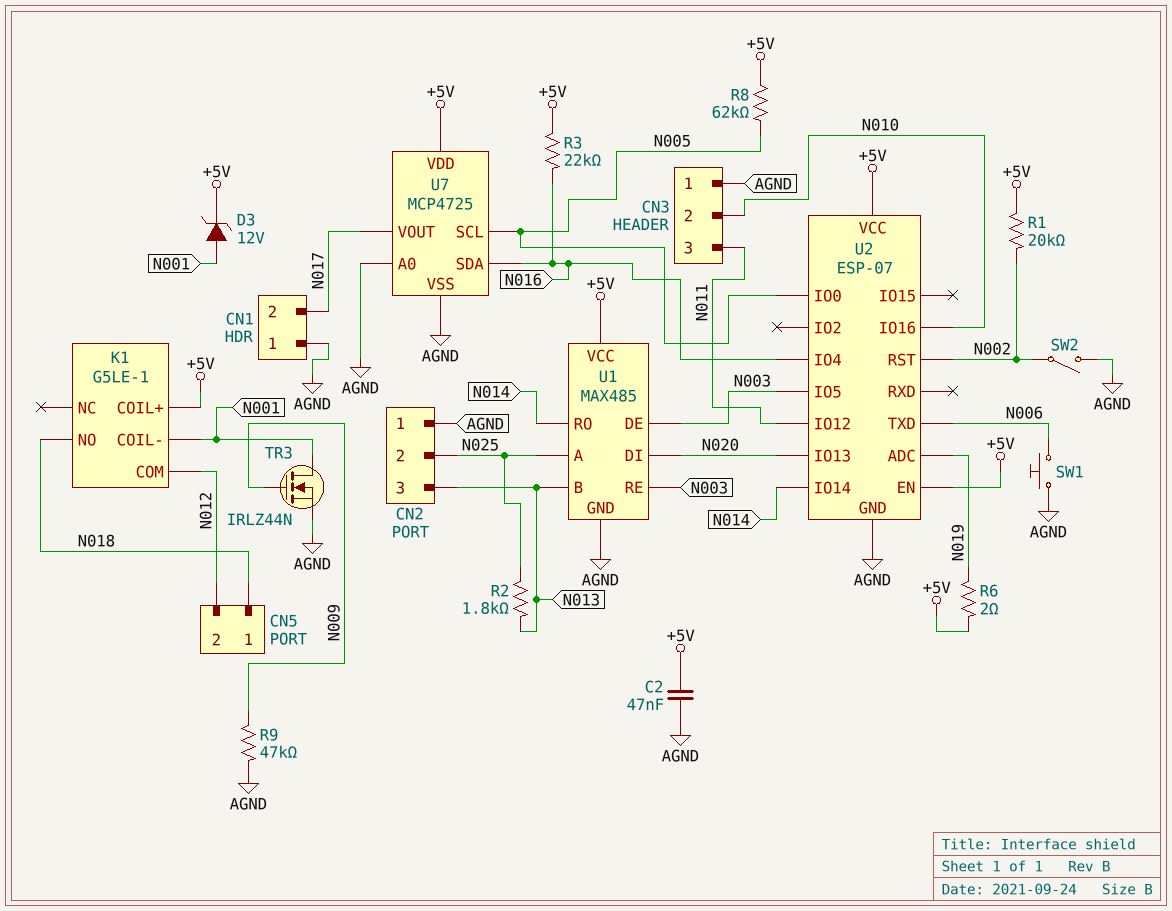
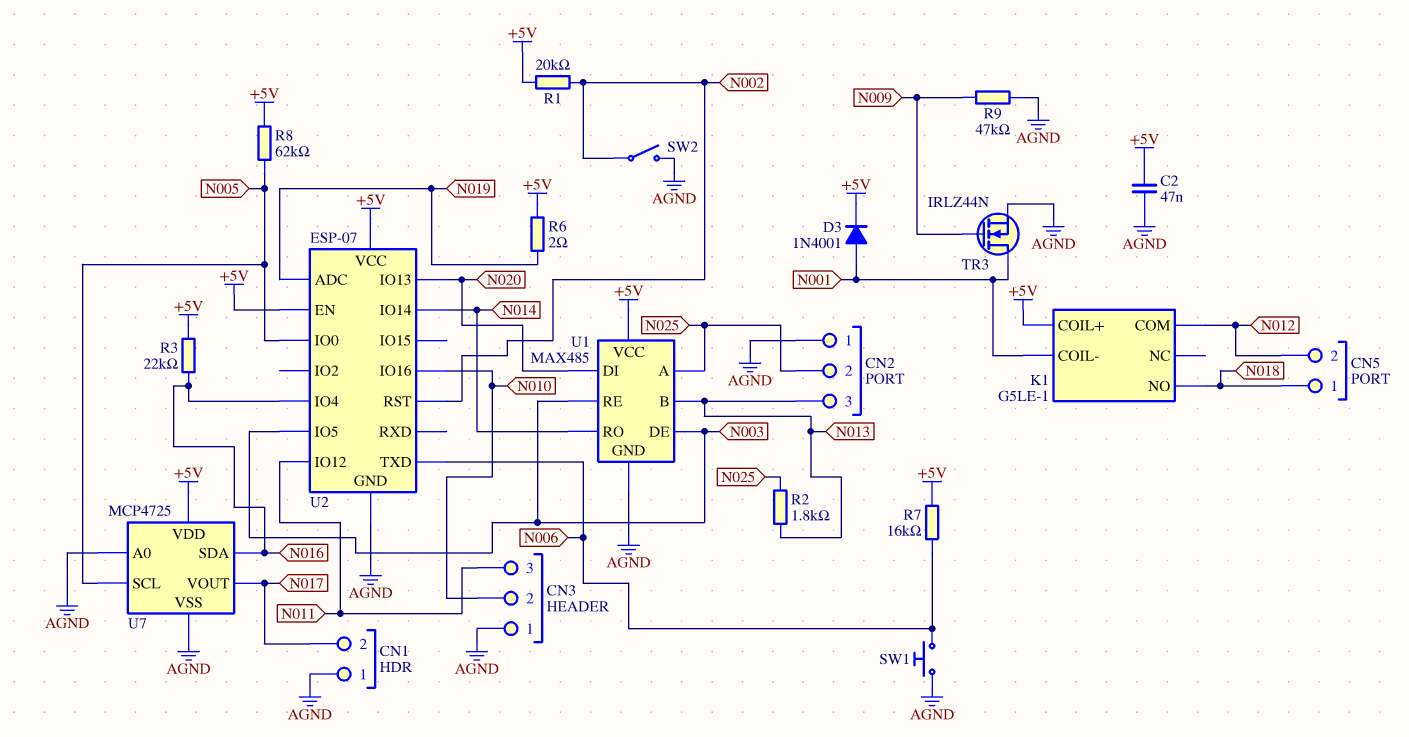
D3: zener 12V (A N001, K +5V) -> diode 1N4001 (A N001, K +5V)
R7: none -> 16k (+5V, N006)

